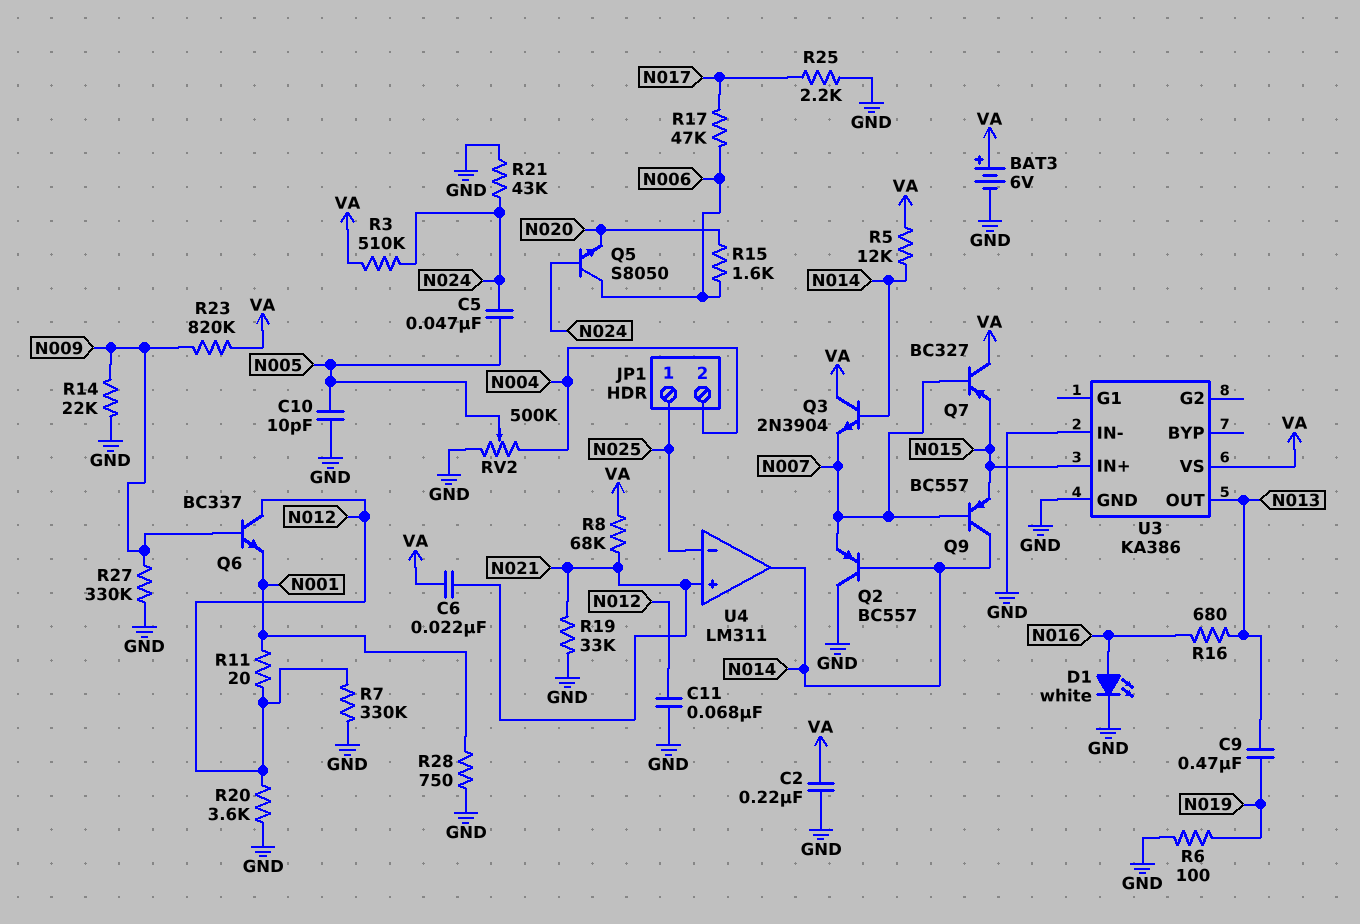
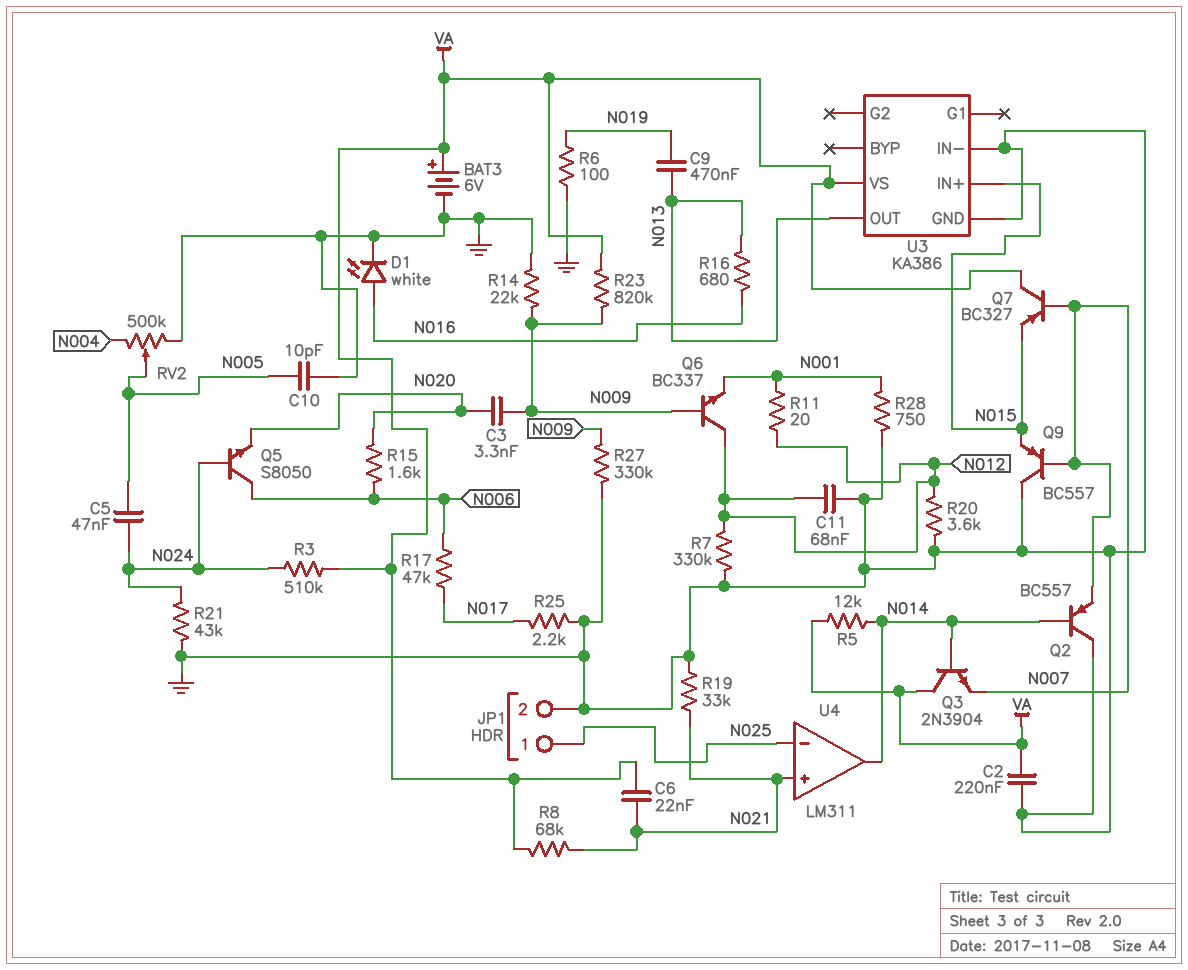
C3: none -> 3.3nF (N009, N020)
JP1 pin 2: N004 -> GND
Q9: PNP BC557 (B N007, C N014, E N015) -> PNP BC557 (B N007, C GND, E N015)

